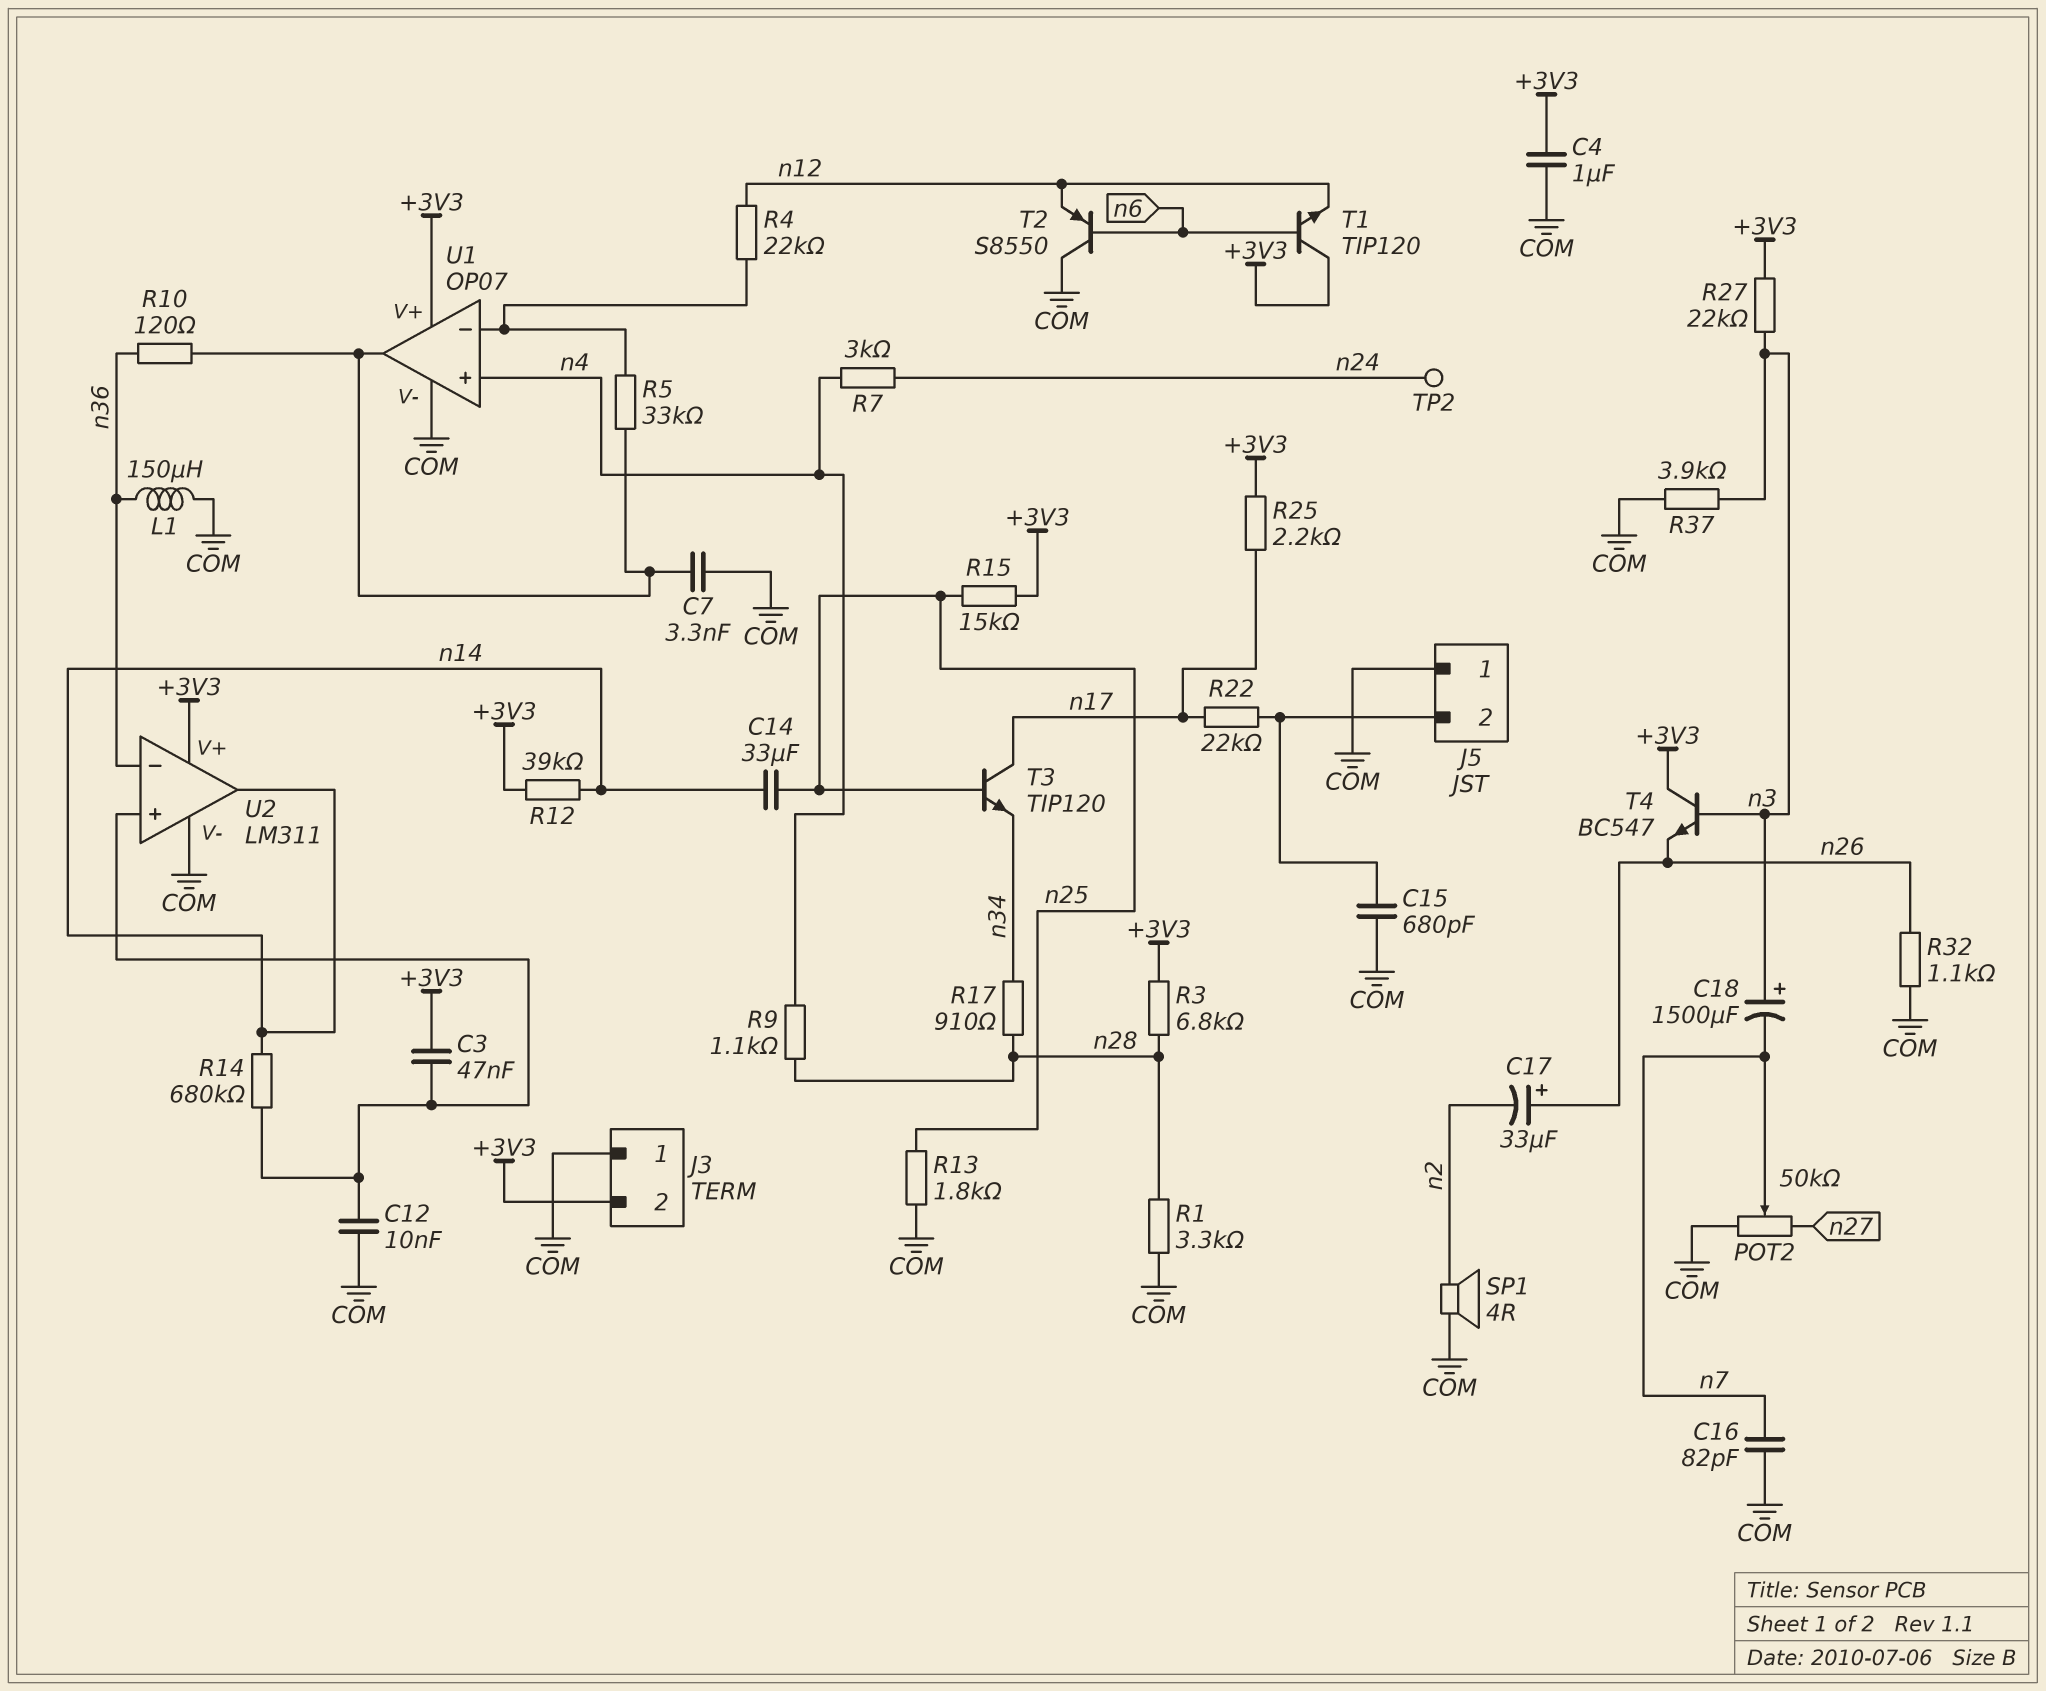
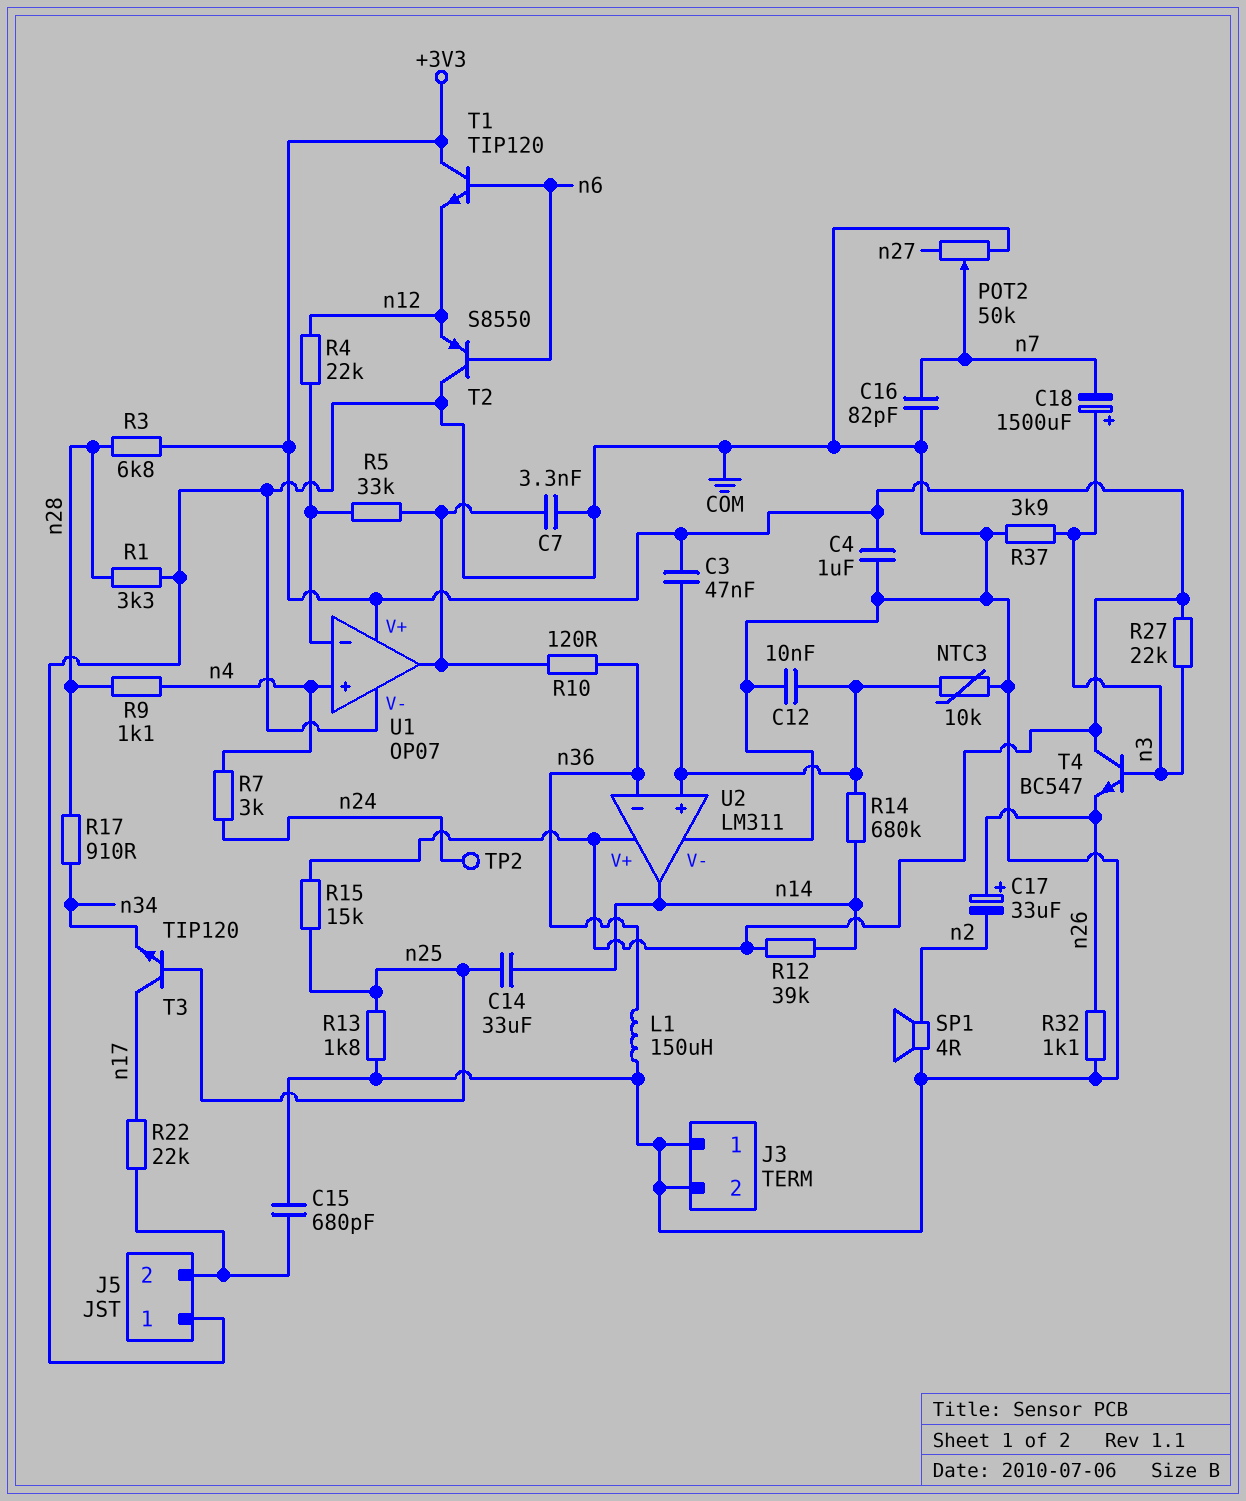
J3 pin 2: +3V3 -> COM
NTC3: none -> 10k (COM, U2/in+)
R25: 2.2k (+3V3, n17) -> none

